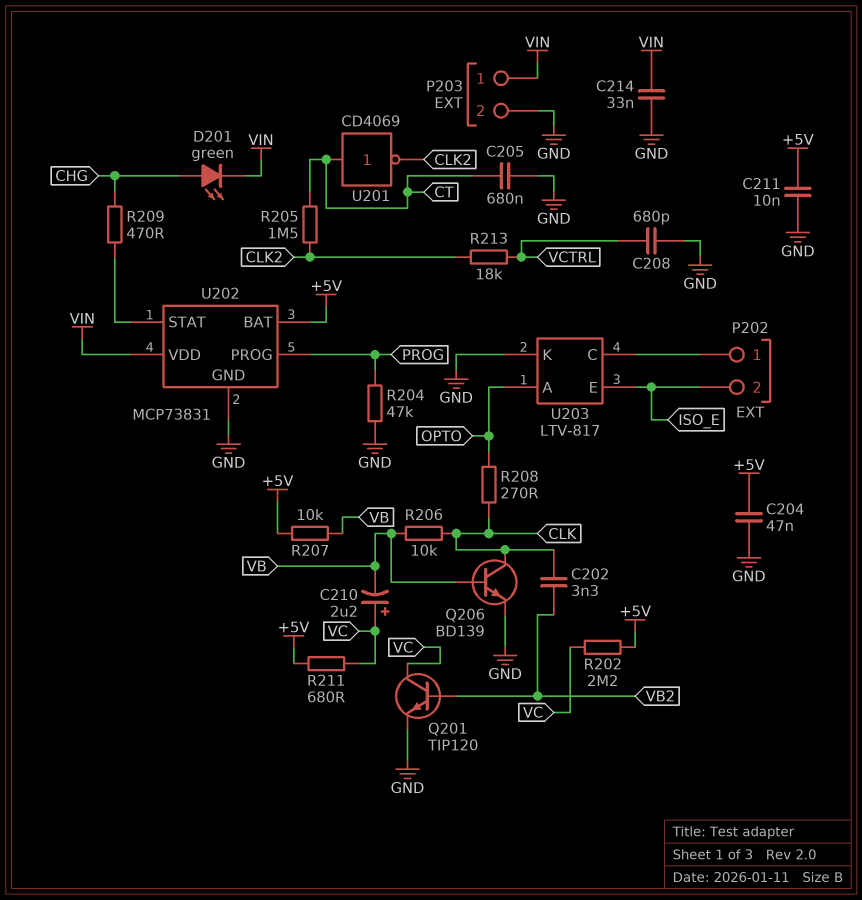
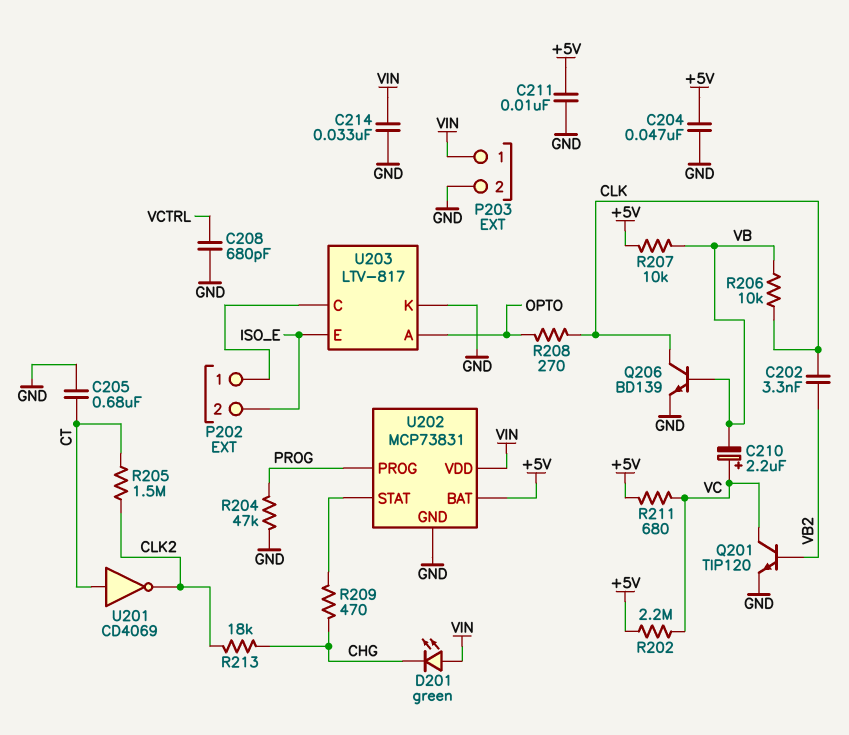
D201: LED green (A CHG, K VIN) -> LED green (A VIN, K CHG)
R213: 18k (CLK2, VCTRL) -> 18k (CHG, CLK2)

